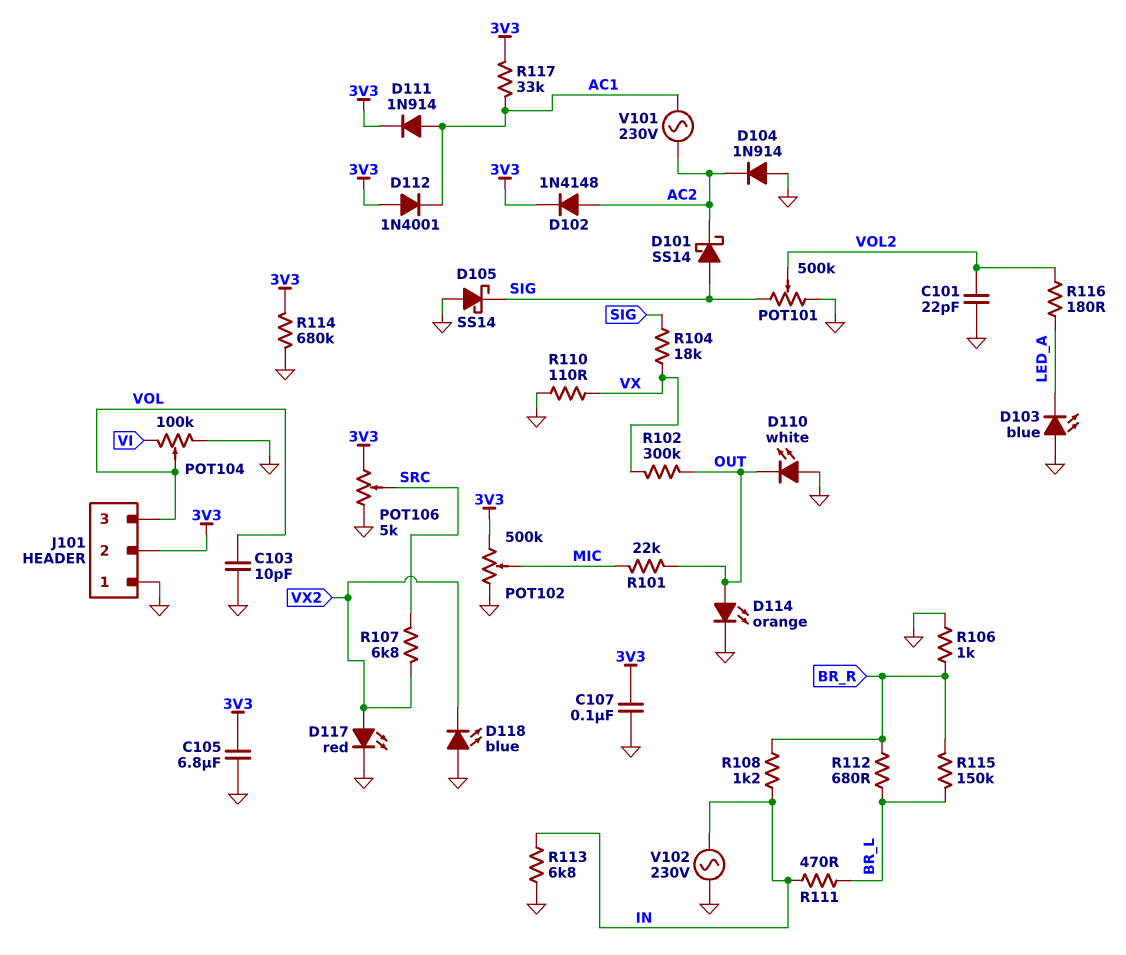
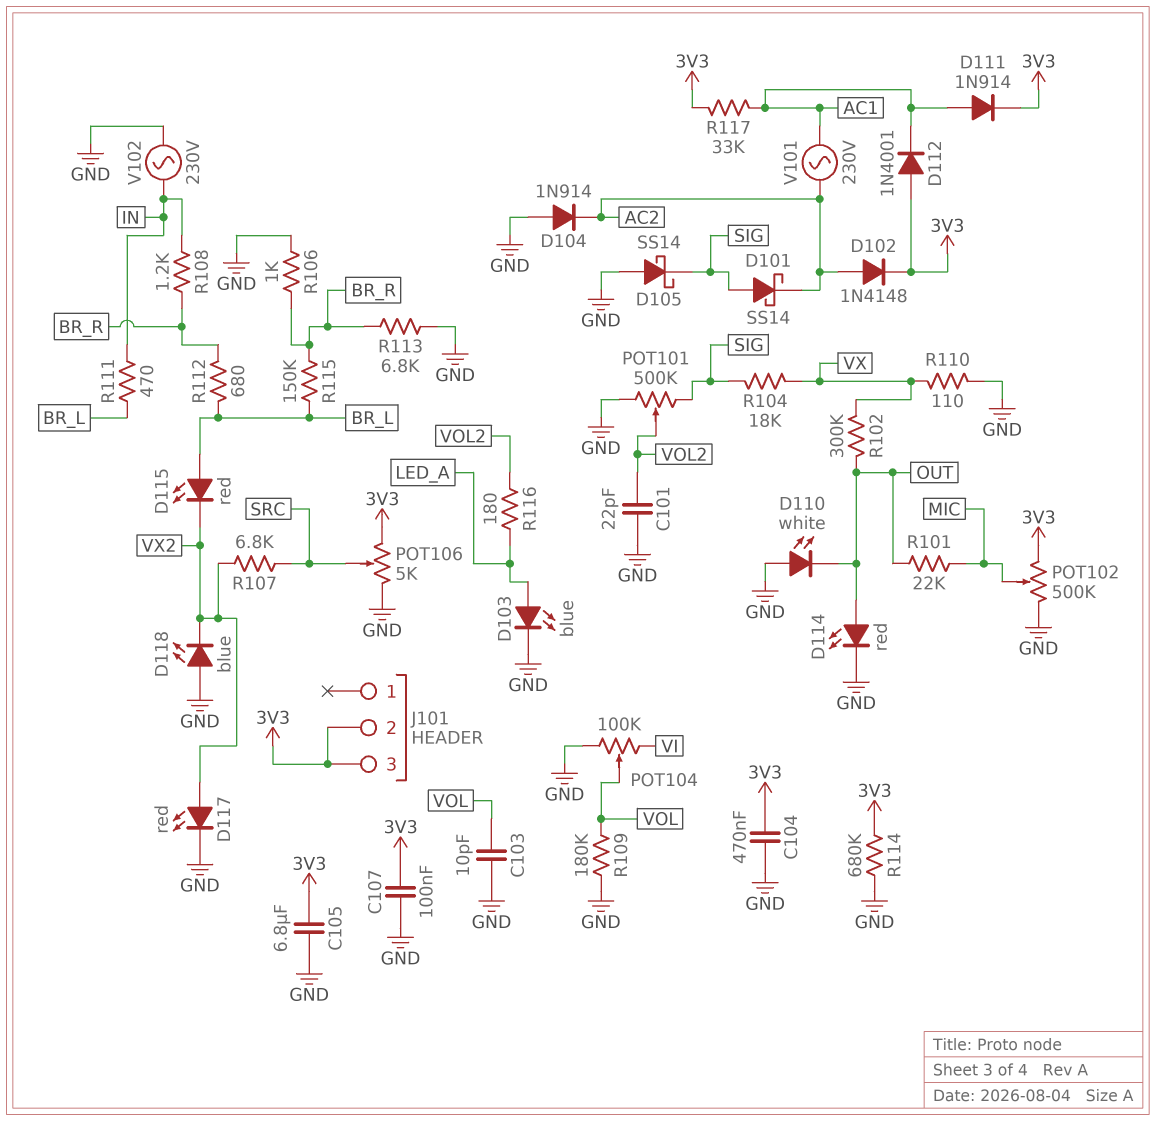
C104: none -> 470nF (3V3, GND)
D103: LED blue (A GND, K LED_A) -> LED blue (A LED_A, K GND)
D114: LED orange (A OUT, K GND) -> LED red (A OUT, K GND)
D115: none -> LED red (A BR_L, K VX2)
J101 pin 1: GND -> none
J101 pin 3: VOL -> 3V3
R109: none -> 180k (GND, VOL)
R113: 6.8k (GND, IN) -> 6.8k (BR_R, GND)

